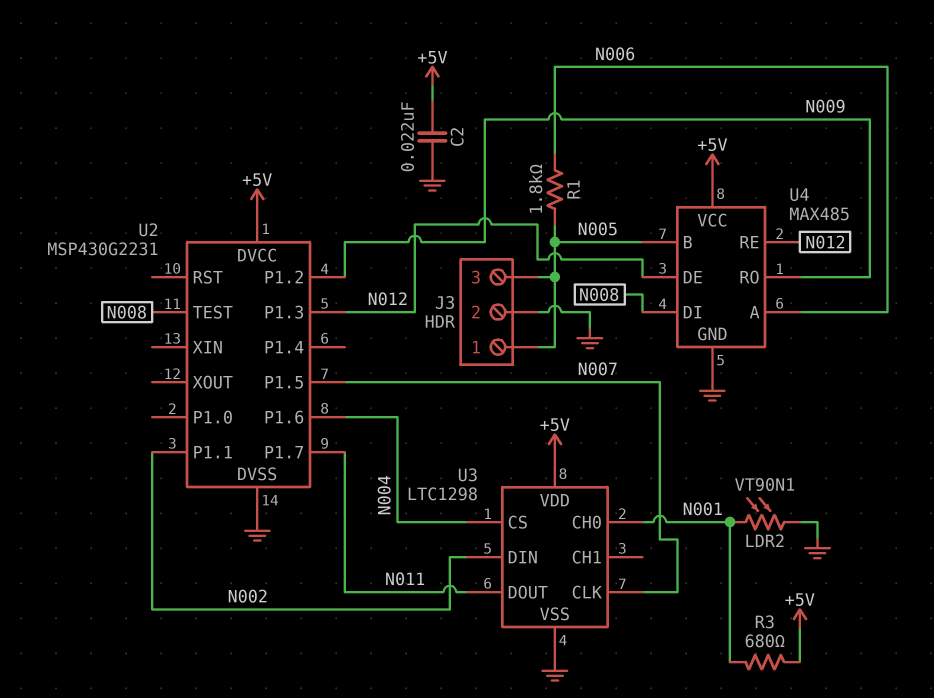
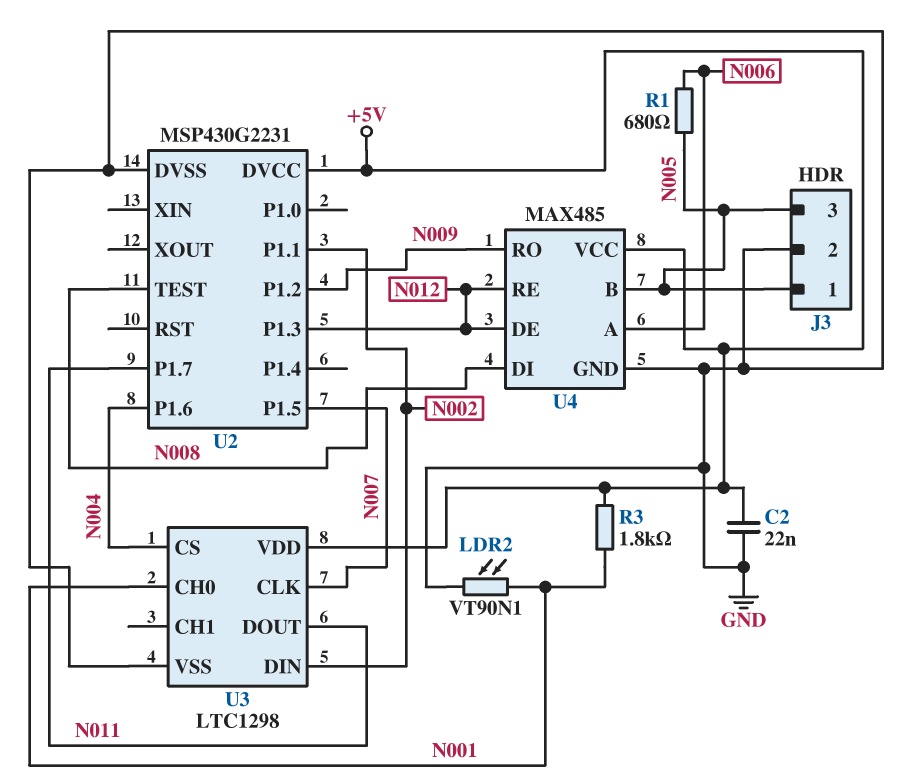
R1: 1.8k (N005, N006) -> 680 (N005, N006)
R3: 680 (+5V, N001) -> 1.8k (+5V, N001)

